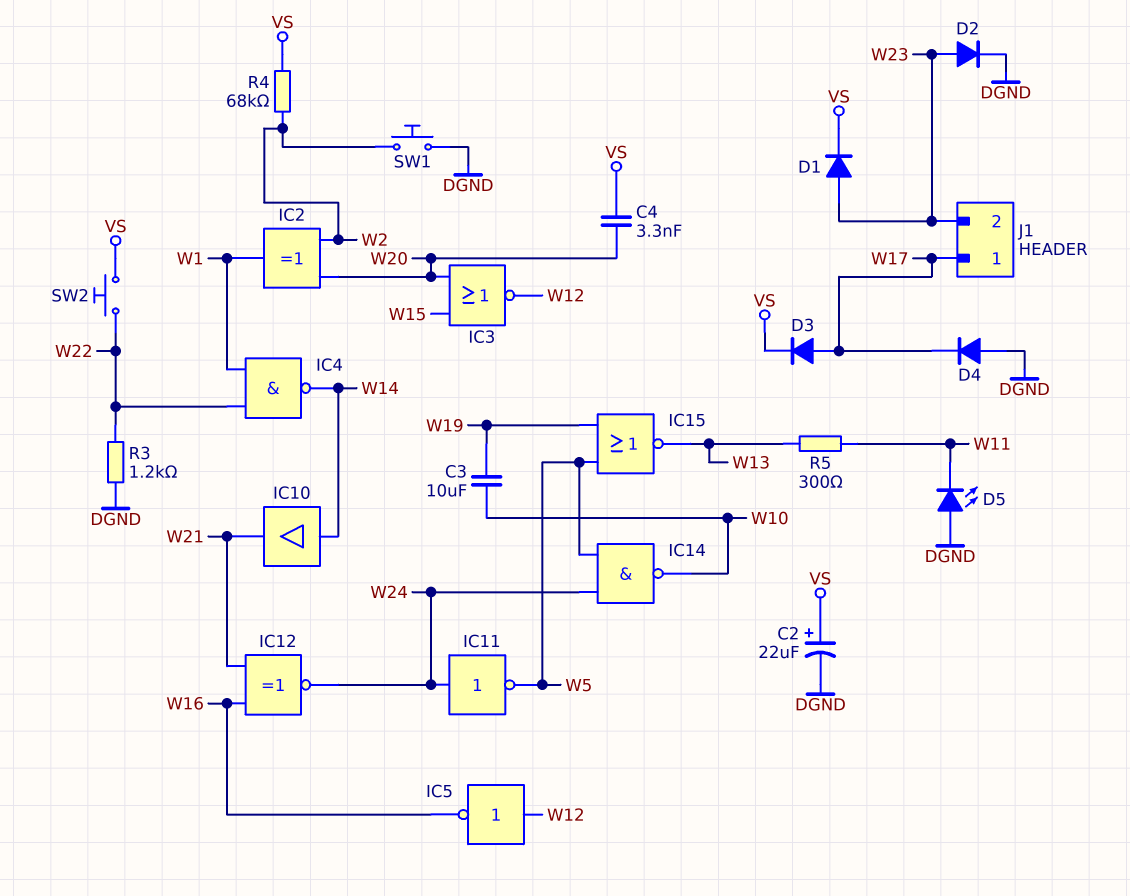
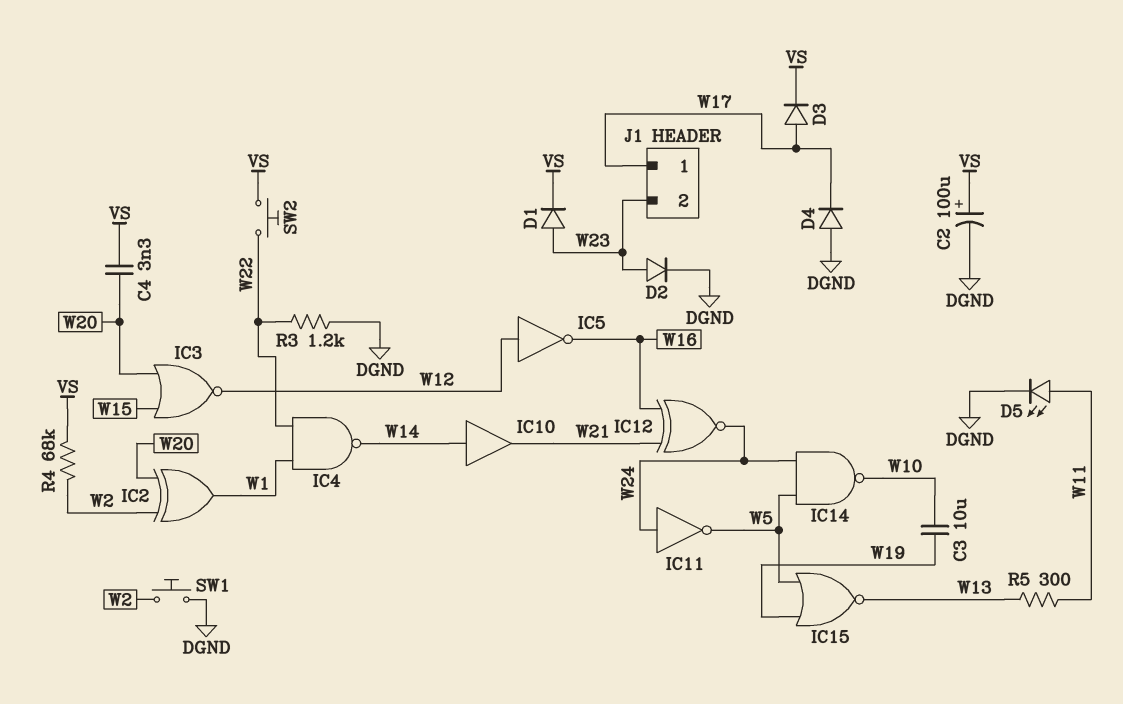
C2: 22uF (plus VS, minus DGND) -> 100uF (plus VS, minus DGND)
D5: LED (A DGND, K W11) -> LED (A W11, K DGND)

